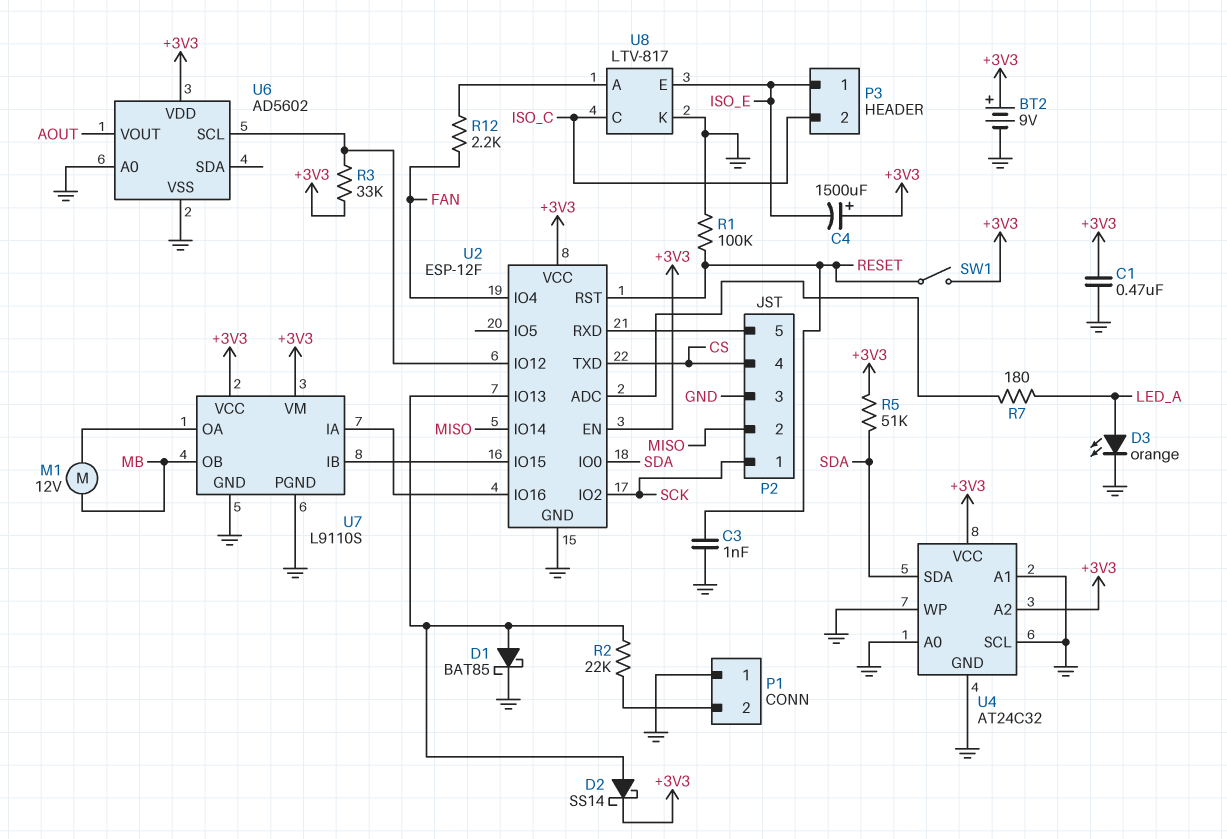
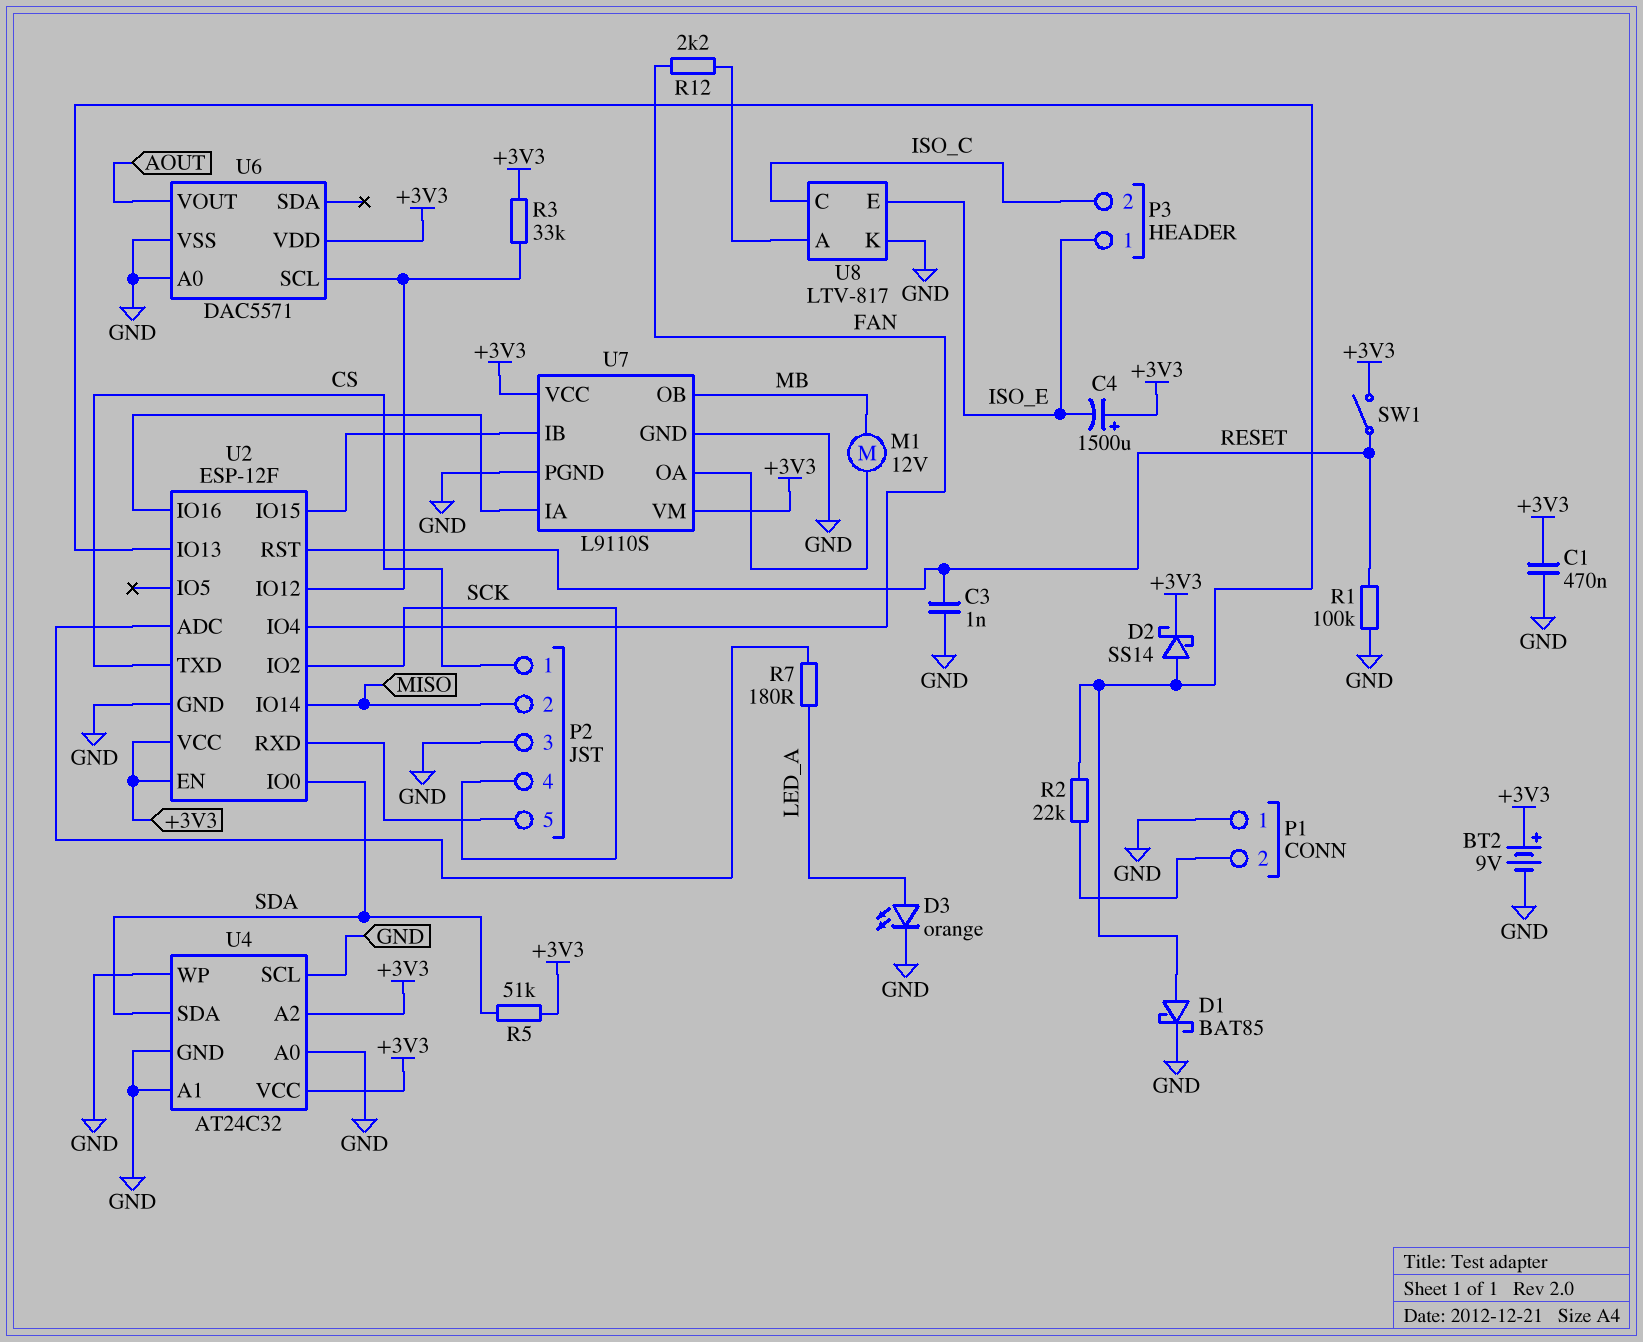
P2 pin 1: SCK -> CS
P2 pin 4: CS -> SCK
U6: AD5602 -> DAC5571

